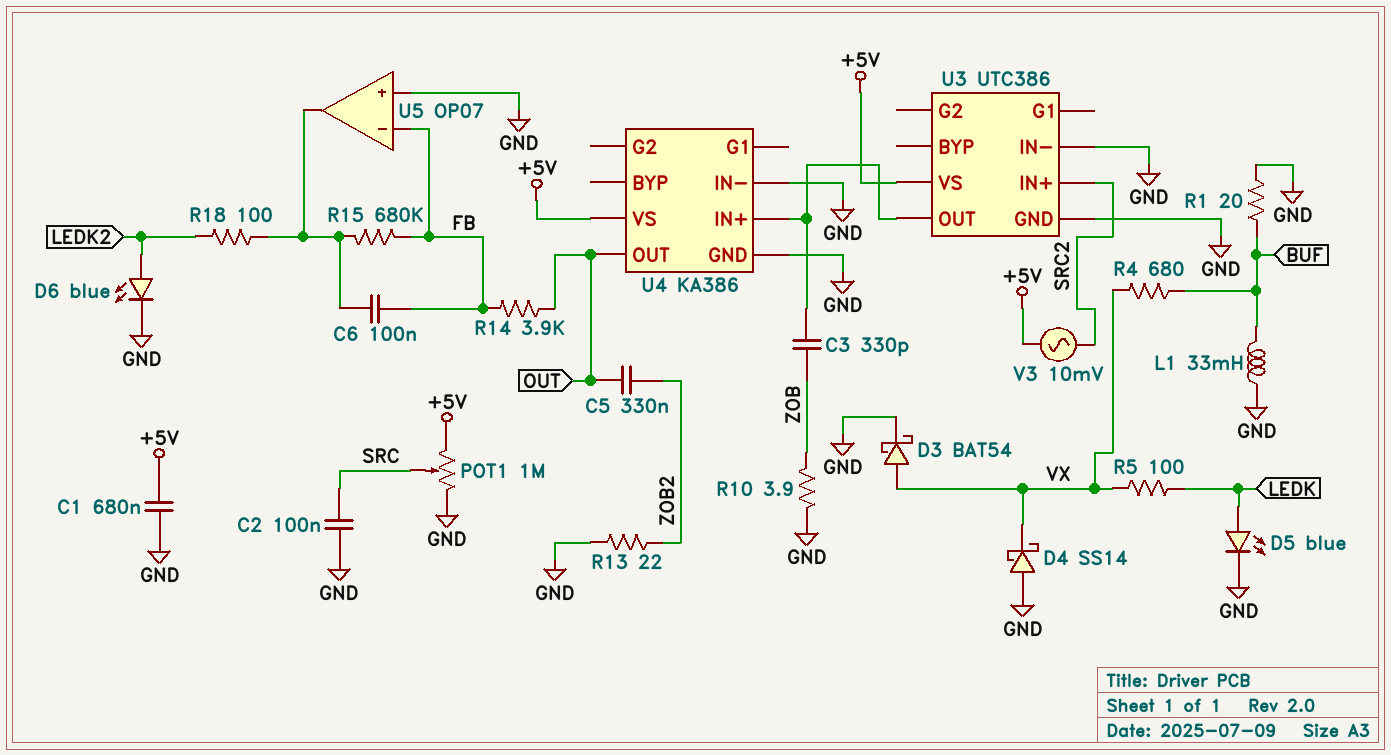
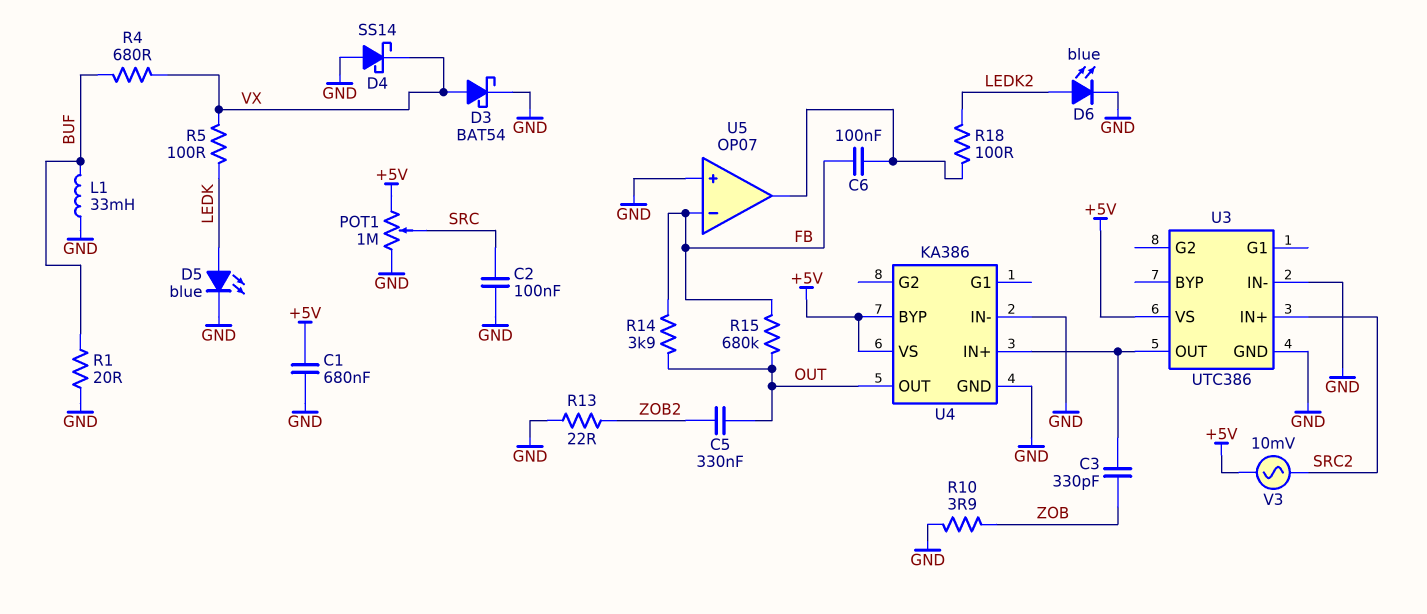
R15: 680k (FB, U5/out) -> 680k (FB, OUT)
U4 pin BYP: none -> +5V

